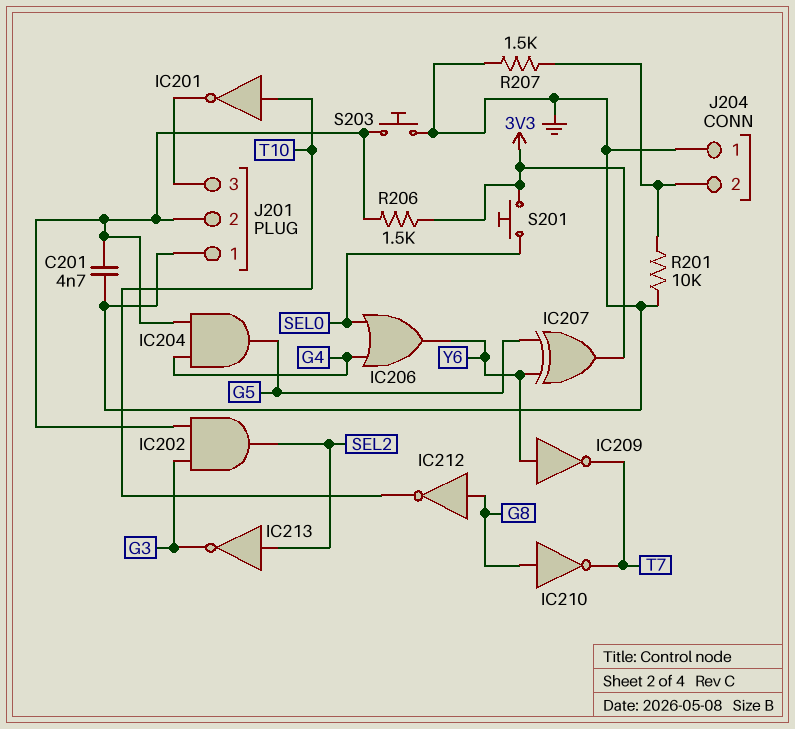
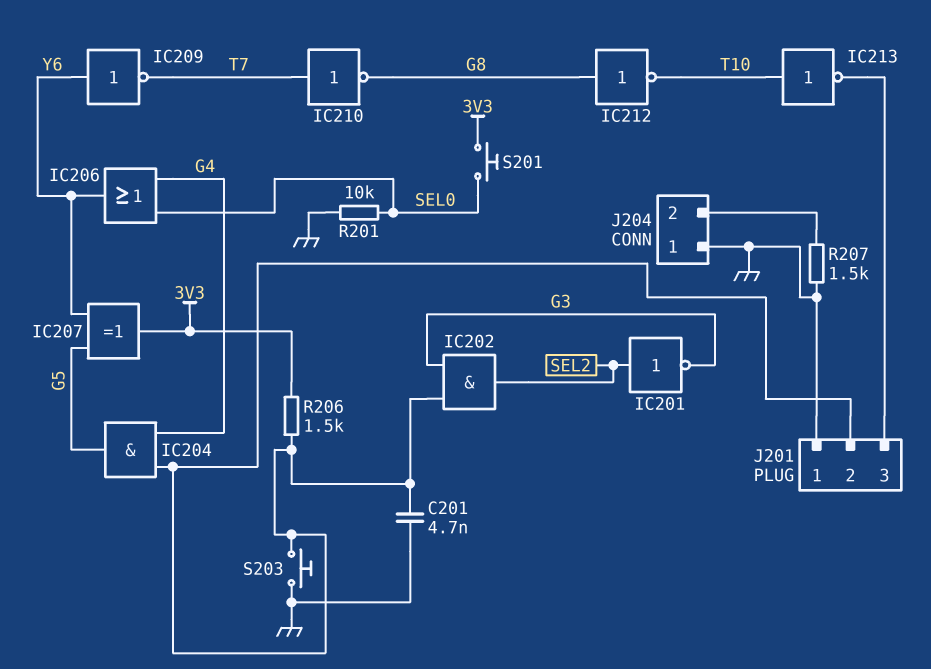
IC201: NOT (in T10, out J201/3) -> NOT (in SEL2, out G3)
IC210: NOT (in G8, out T7) -> NOT (in T7, out G8)
IC213: NOT (in SEL2, out G3) -> NOT (in T10, out J201/3)
R201: 10k (GND, J204/2) -> 10k (GND, SEL0)

